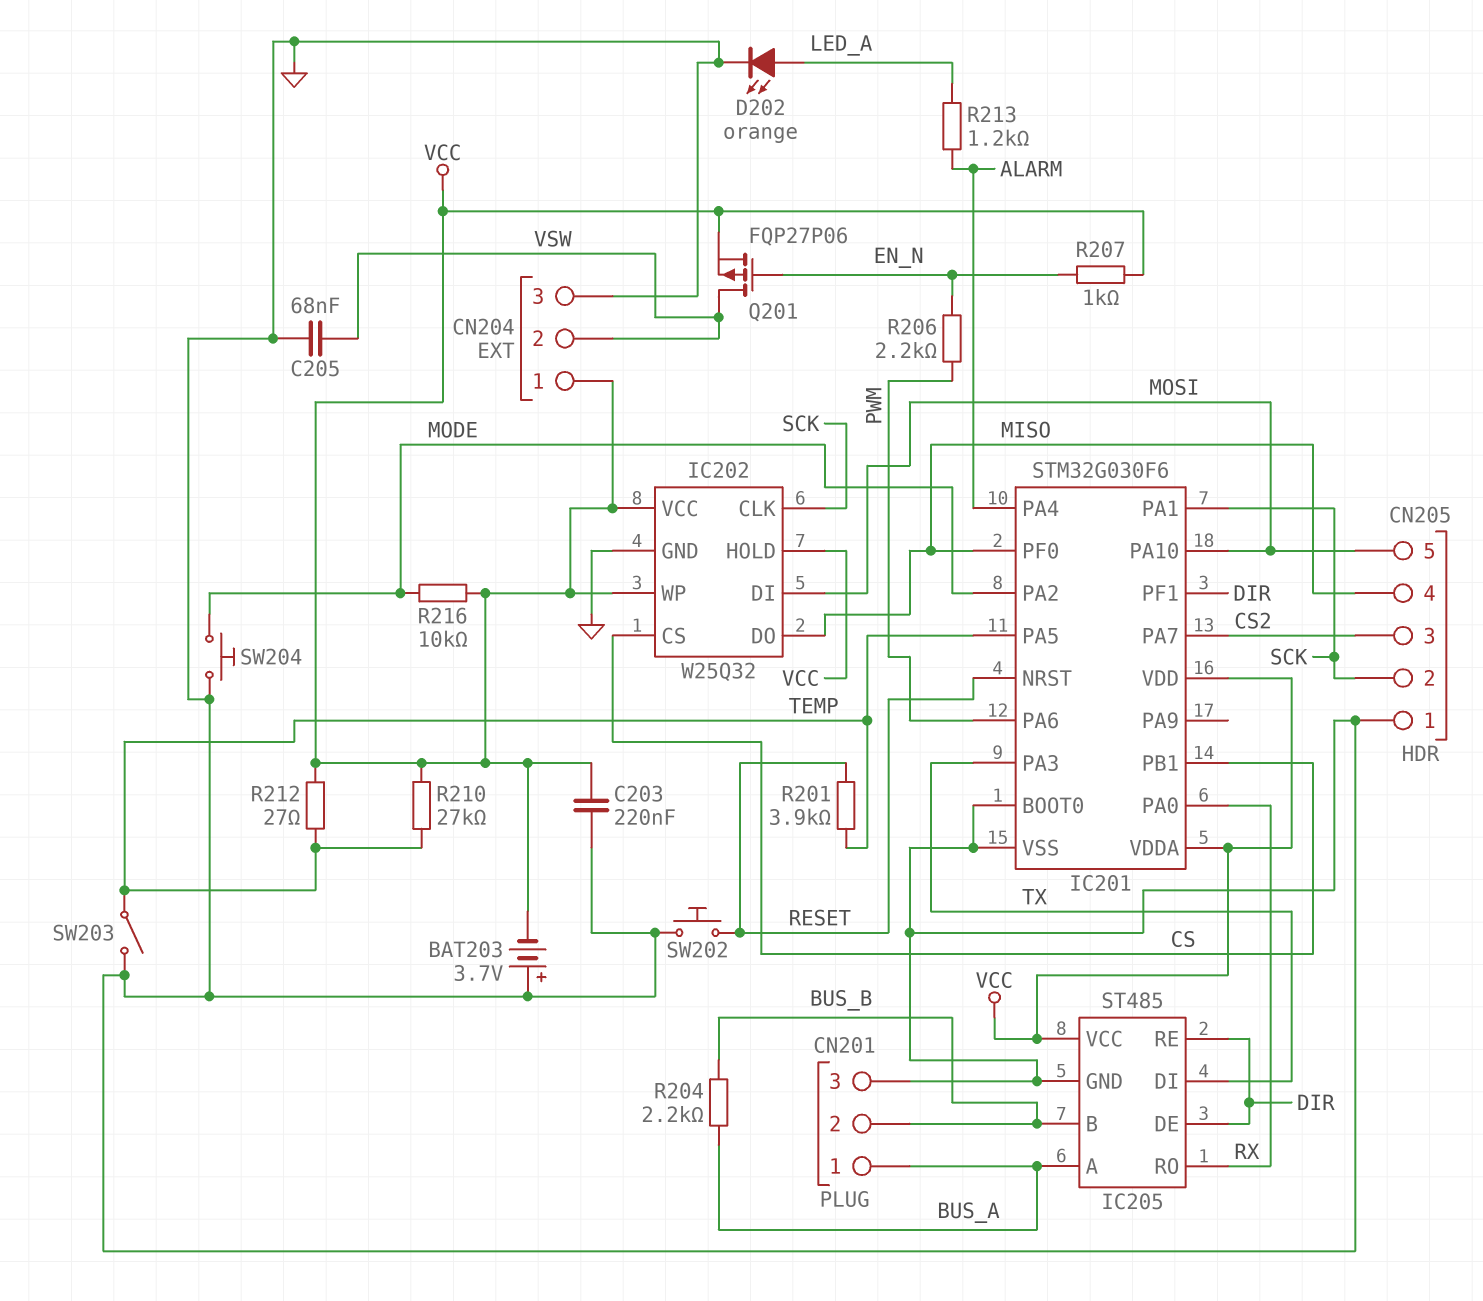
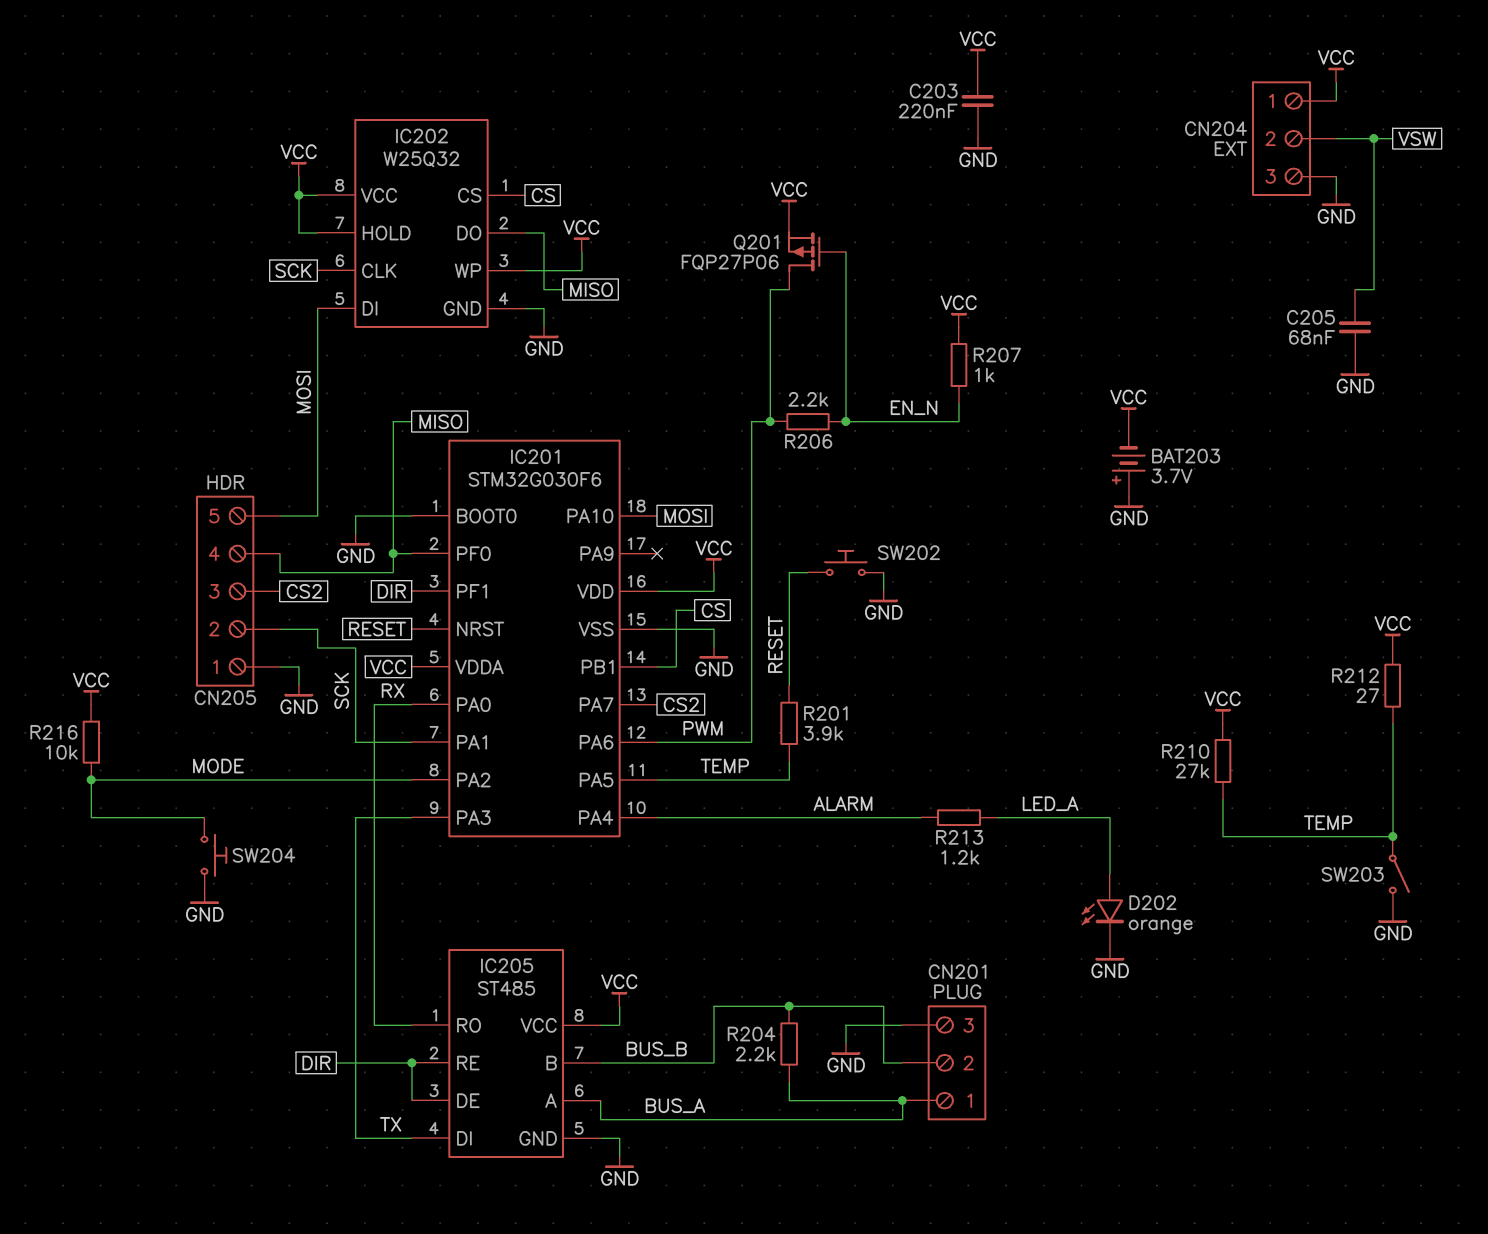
Q201: PMOS FQP27P06 (G EN_N, D VSW, S VCC) -> PMOS FQP27P06 (G EN_N, D PWM, S VCC)

